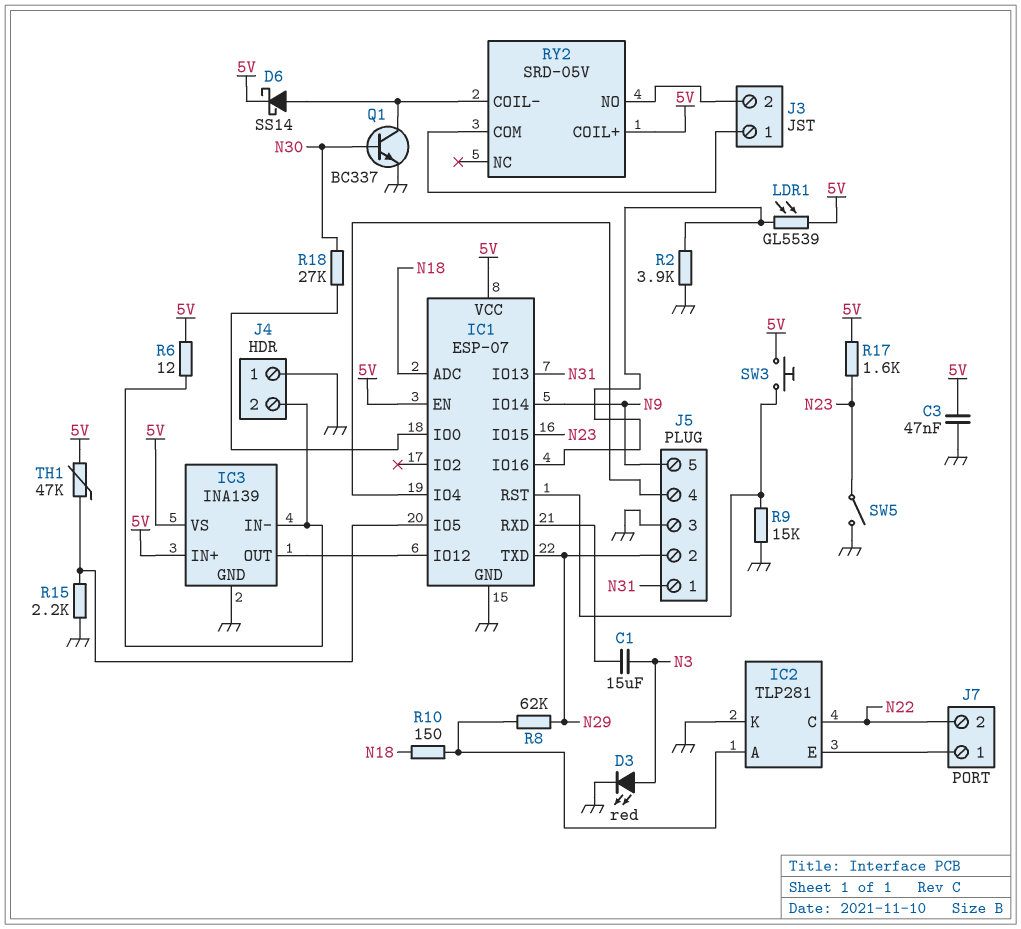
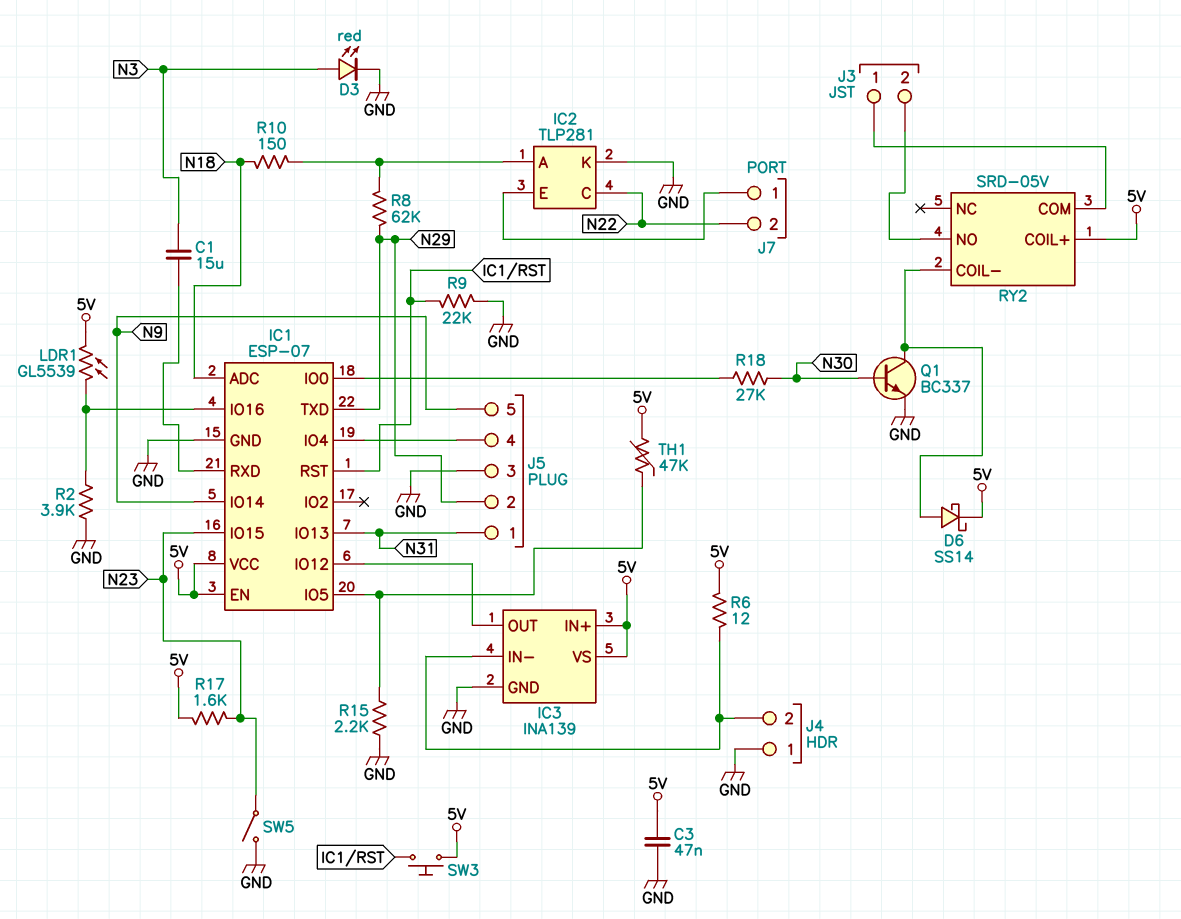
R9: 15k (GND, IC1/RST) -> 22k (GND, IC1/RST)

